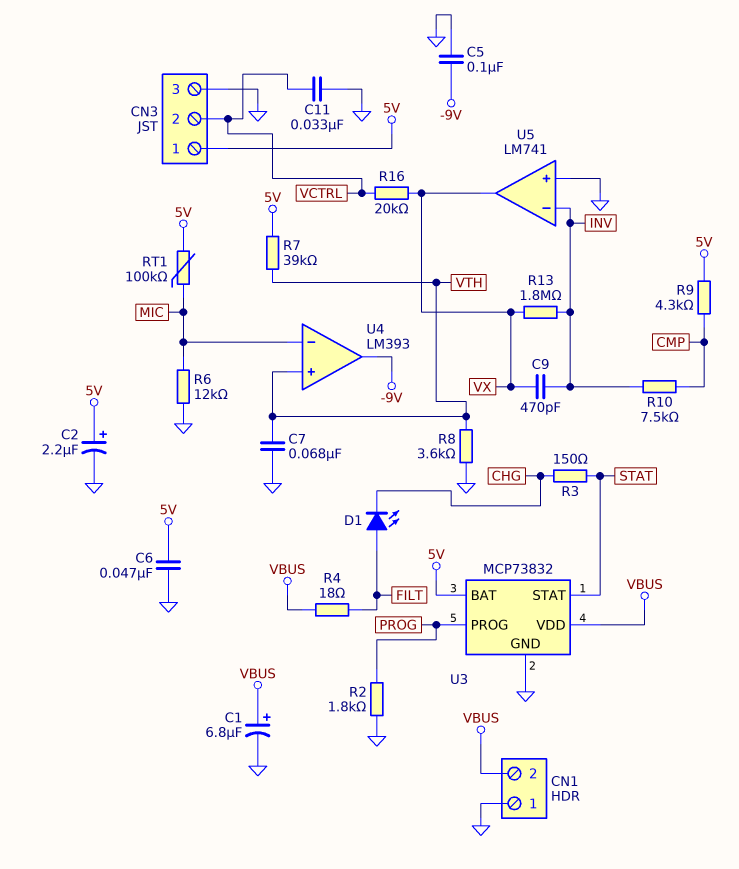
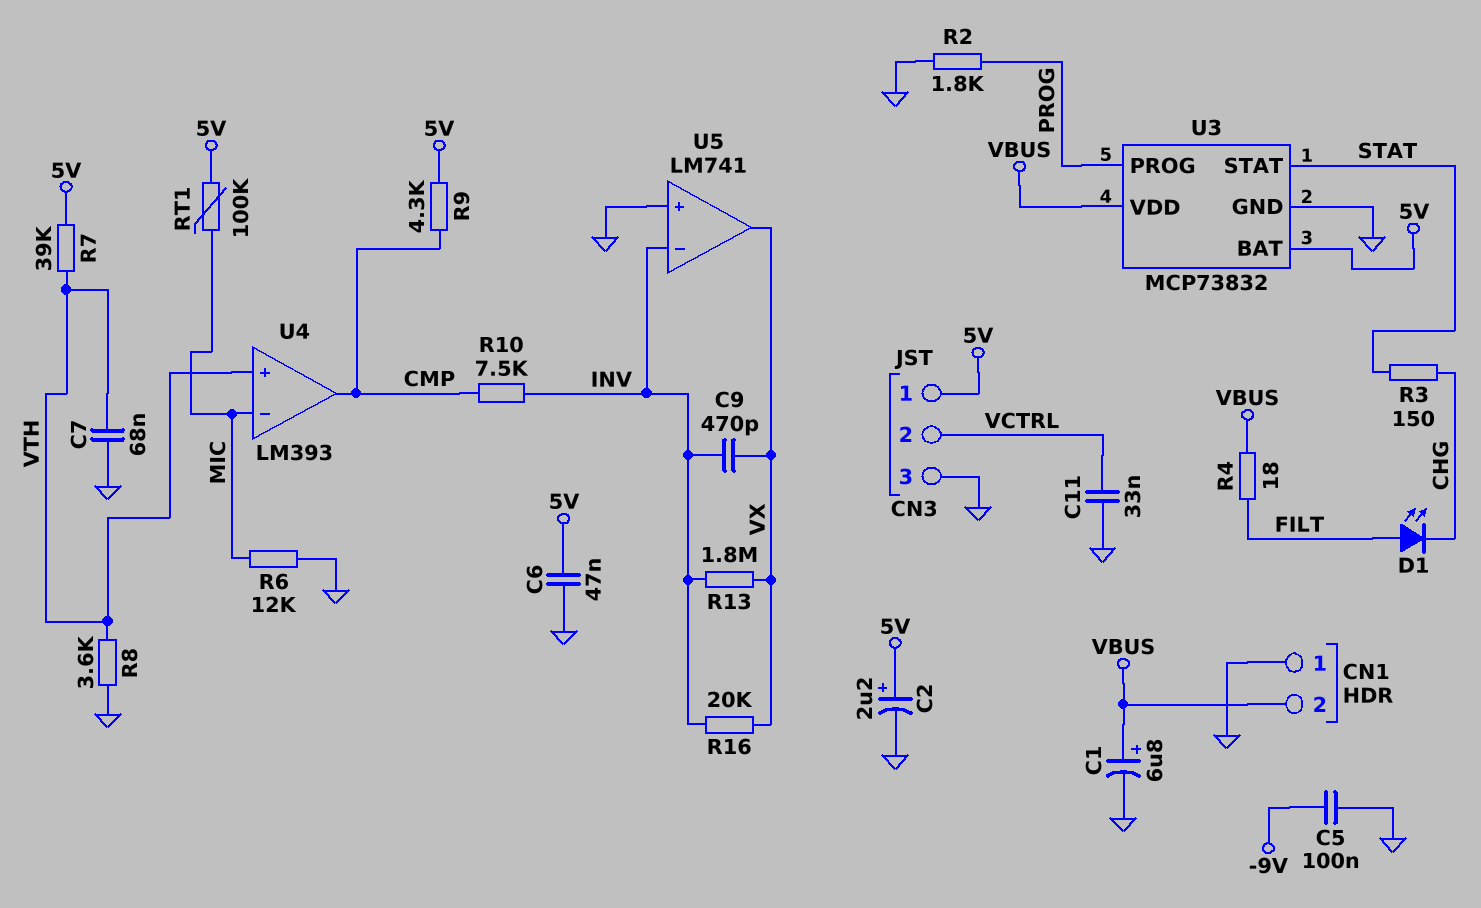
R16: 20k (VCTRL, VX) -> 20k (INV, VX)
U4 pin out: -9V -> CMP

